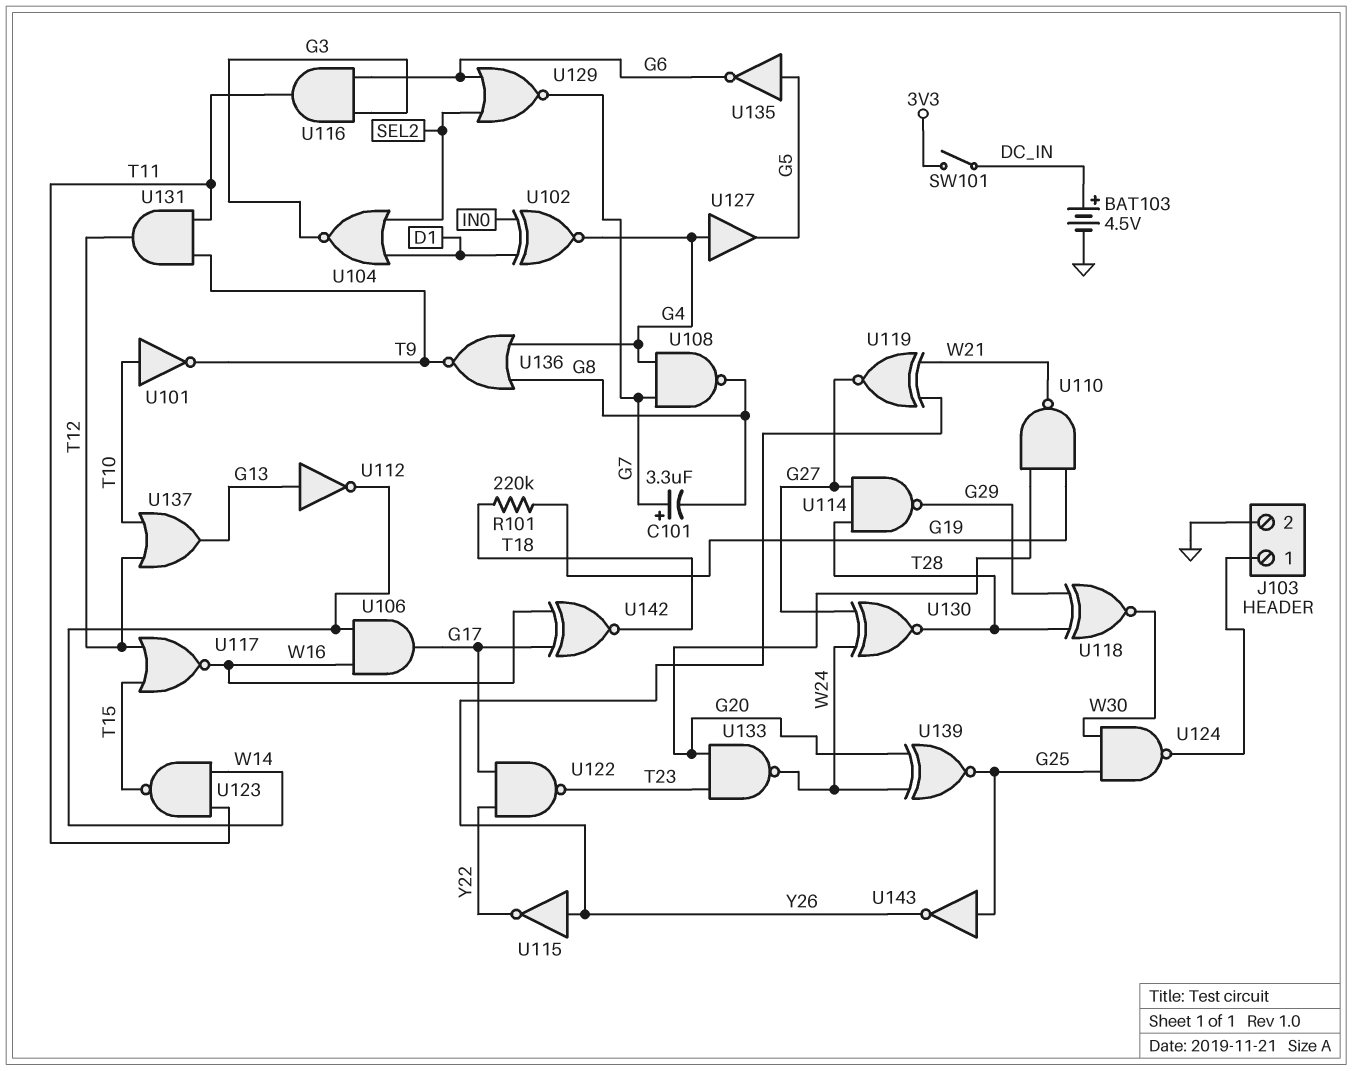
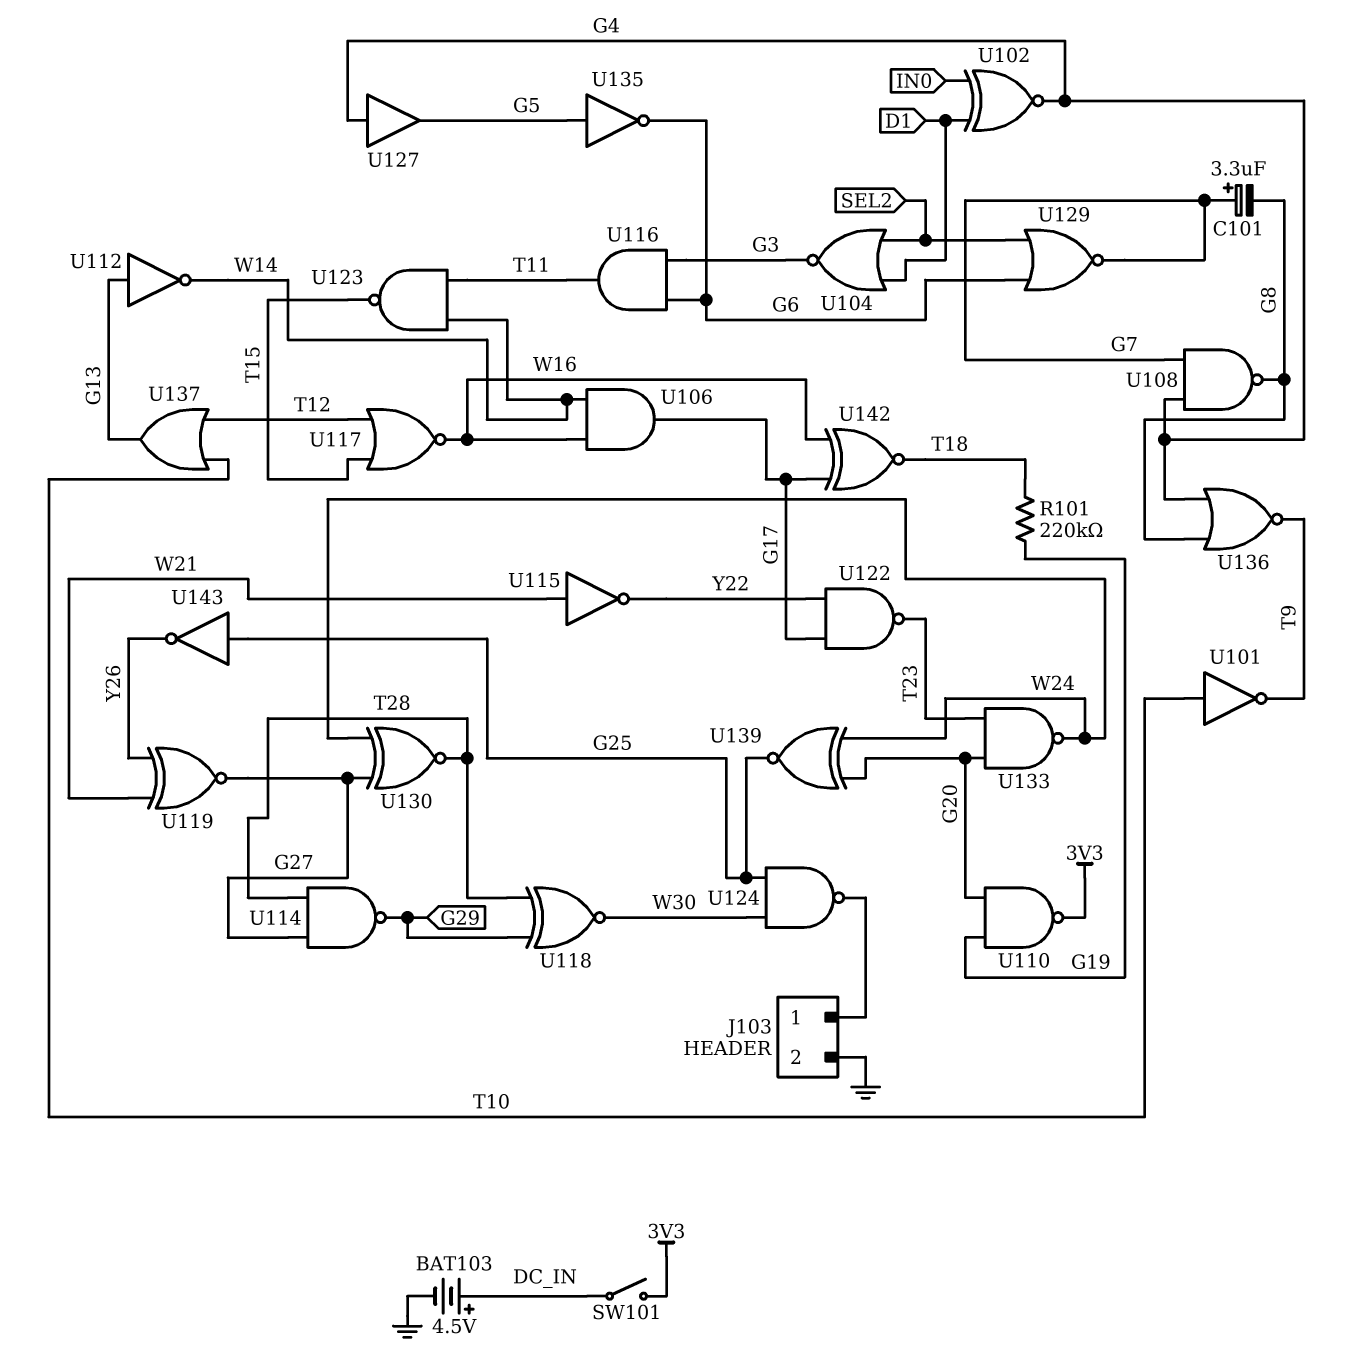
U110: NAND (in G19, in G20, out W21) -> NAND (in G19, in G20, out 3V3)
U115: NOT (in Y26, out Y22) -> NOT (in W21, out Y22)
U131: AND (in T9, in T11, out T12) -> none

